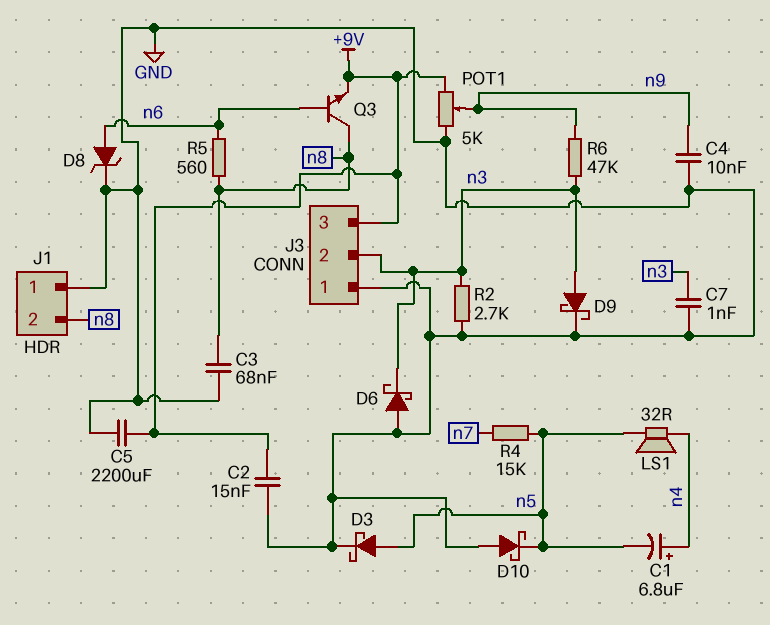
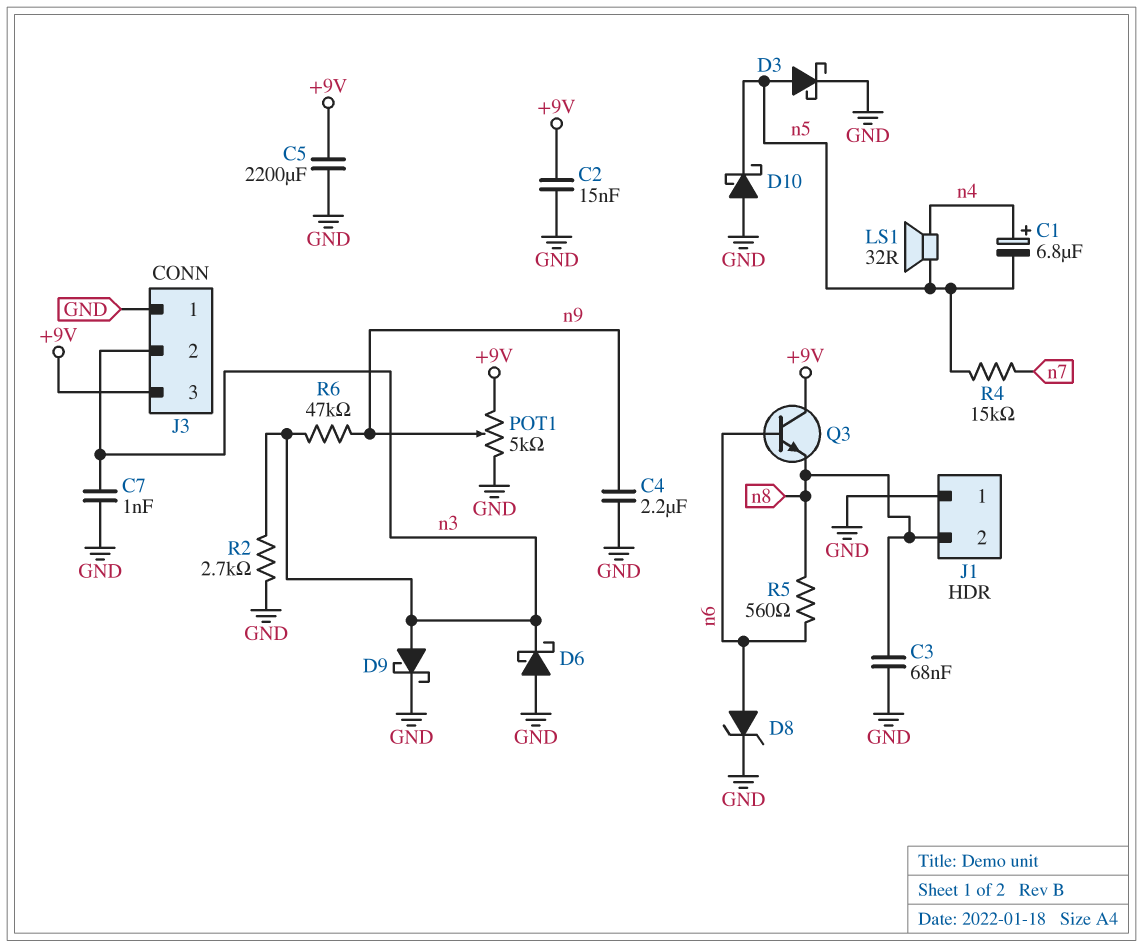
C4: 10nF (GND, n9) -> 2.2uF (GND, n9)
Q3: NPN (B n6, C n8, E +9V) -> NPN (B n6, C +9V, E n8)

